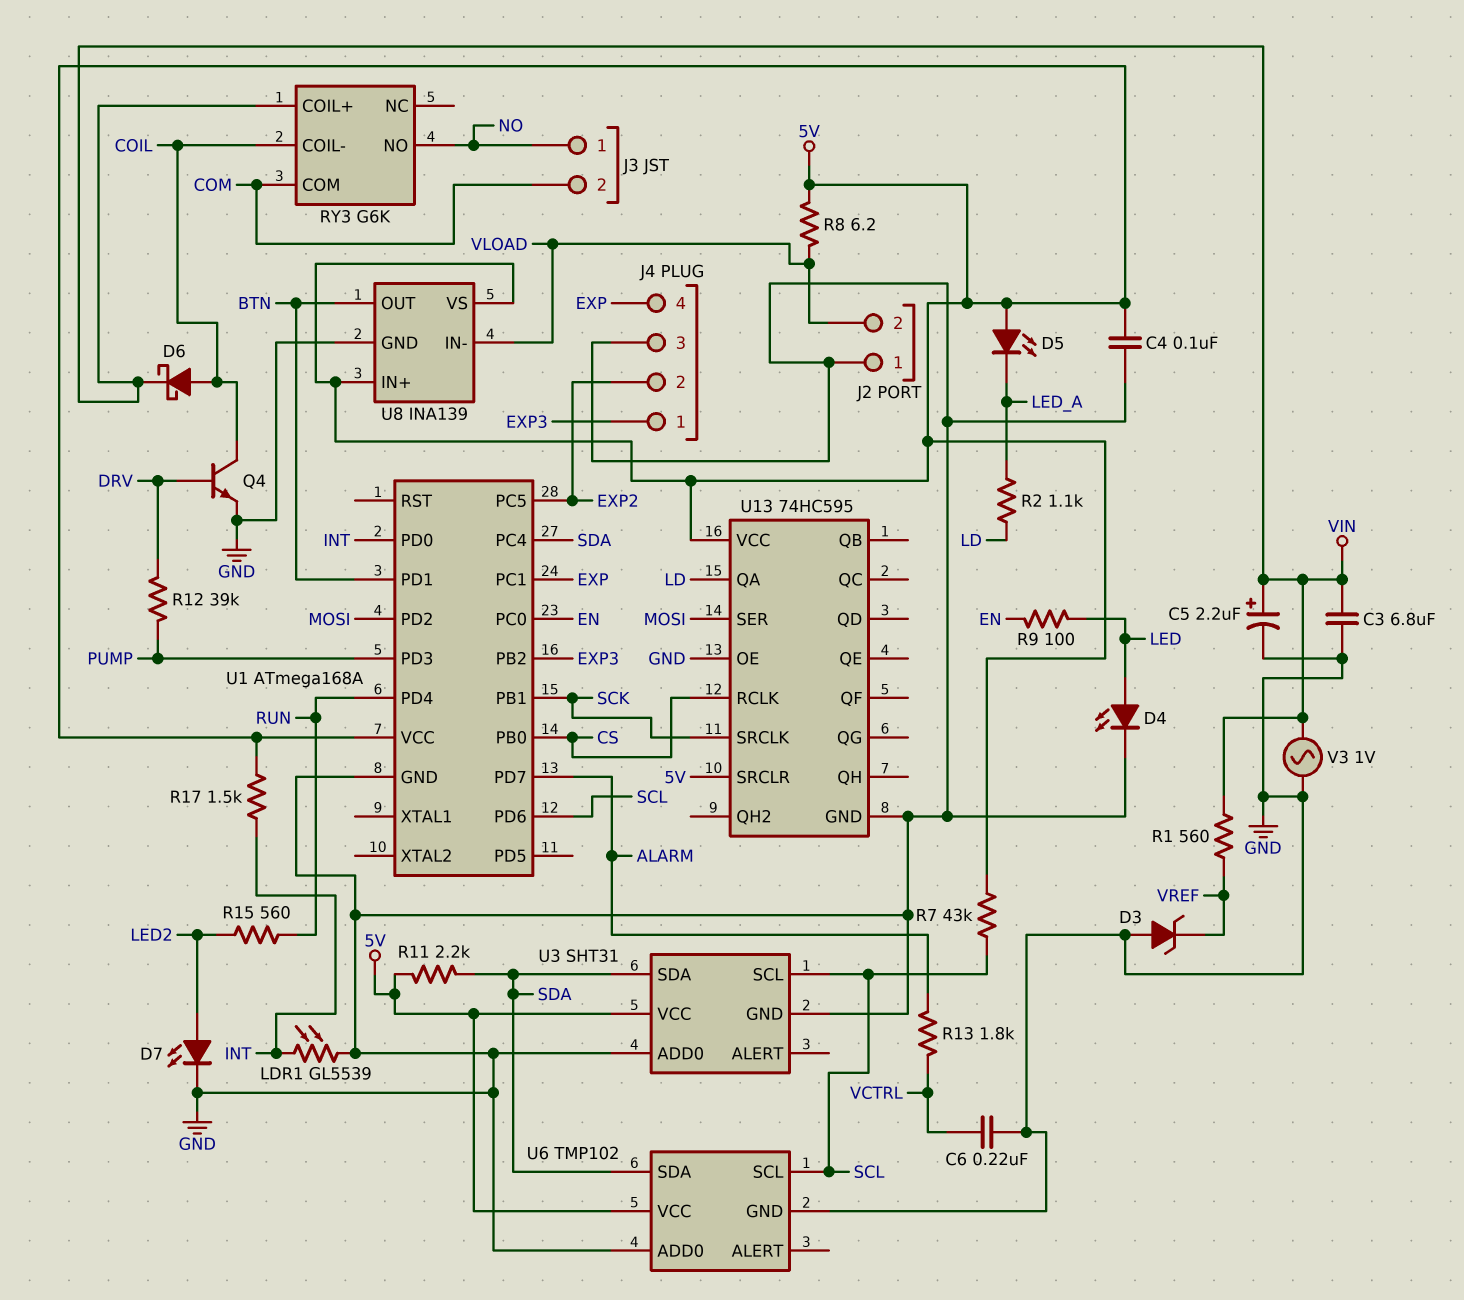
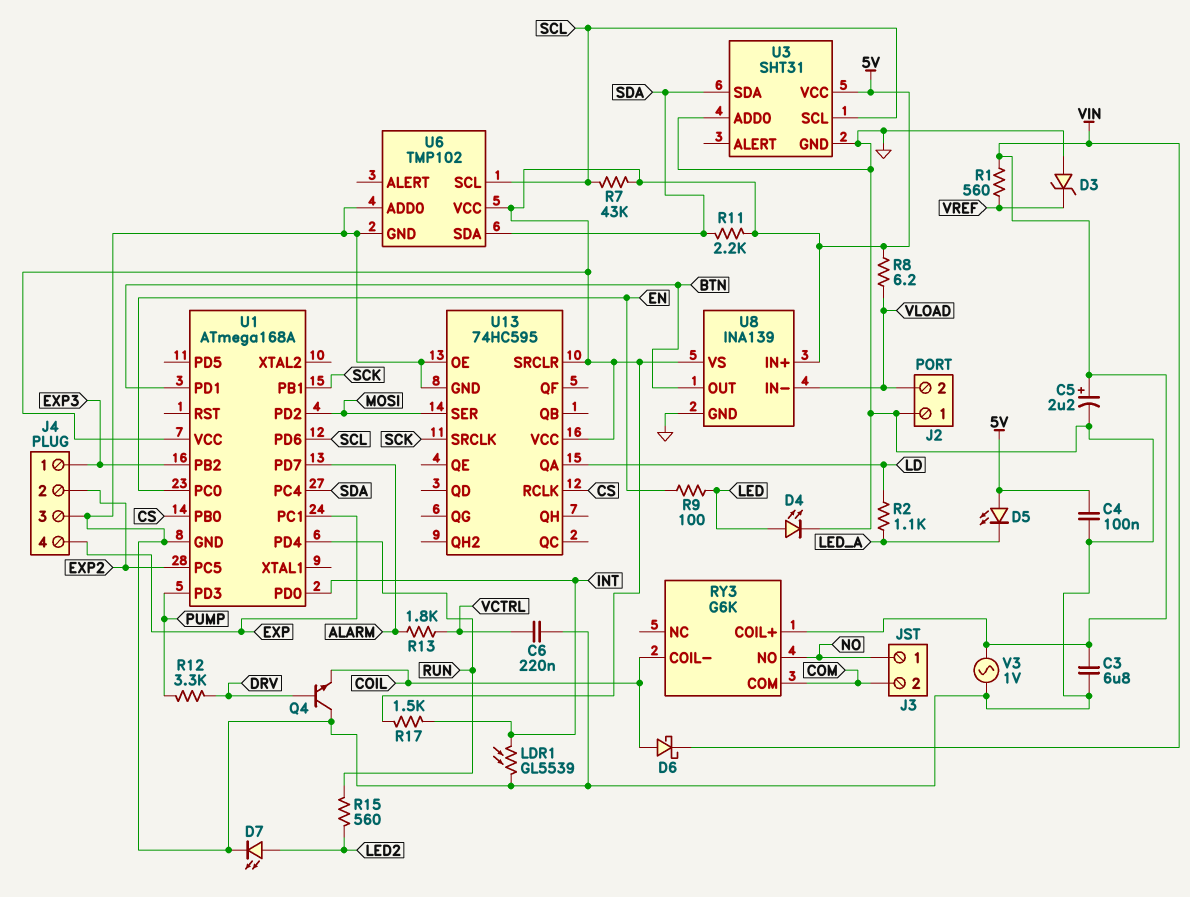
Q4: NPN (B DRV, C COIL, E GND) -> NPN (B DRV, C GND, E COIL)
R12: 39k (DRV, PUMP) -> 3.3k (DRV, PUMP)

